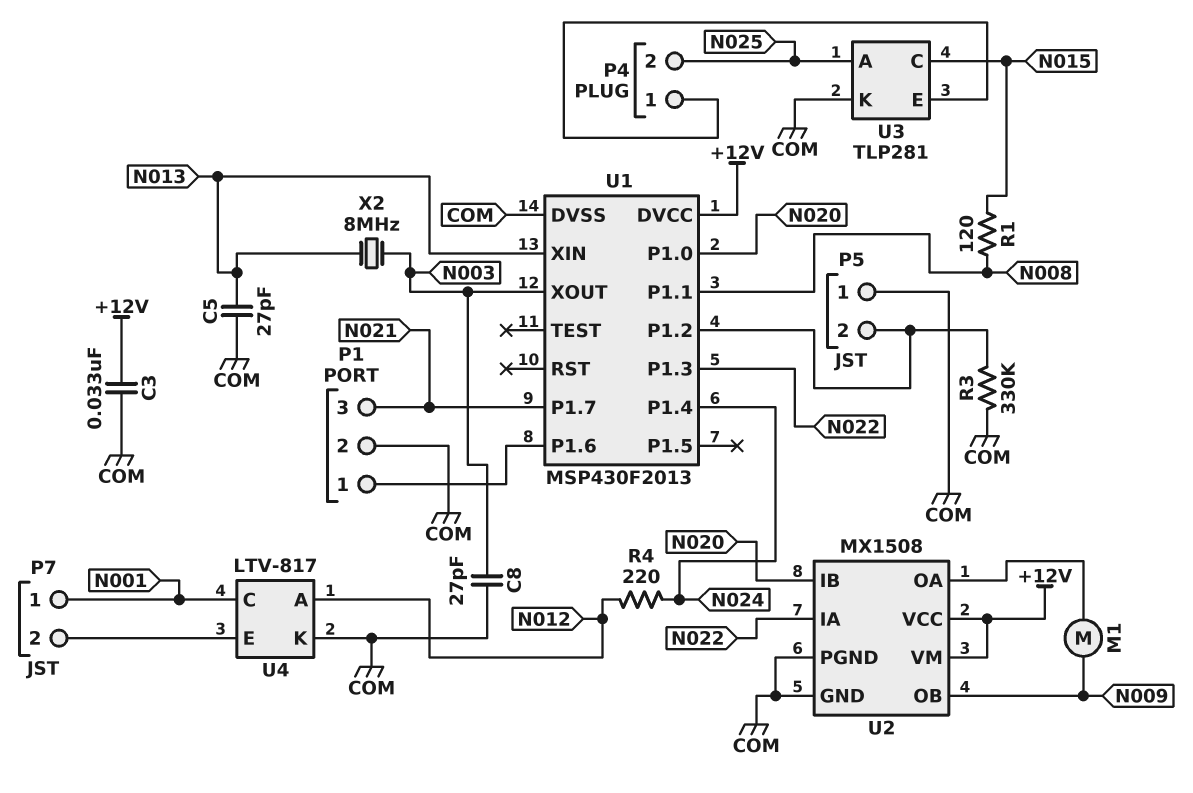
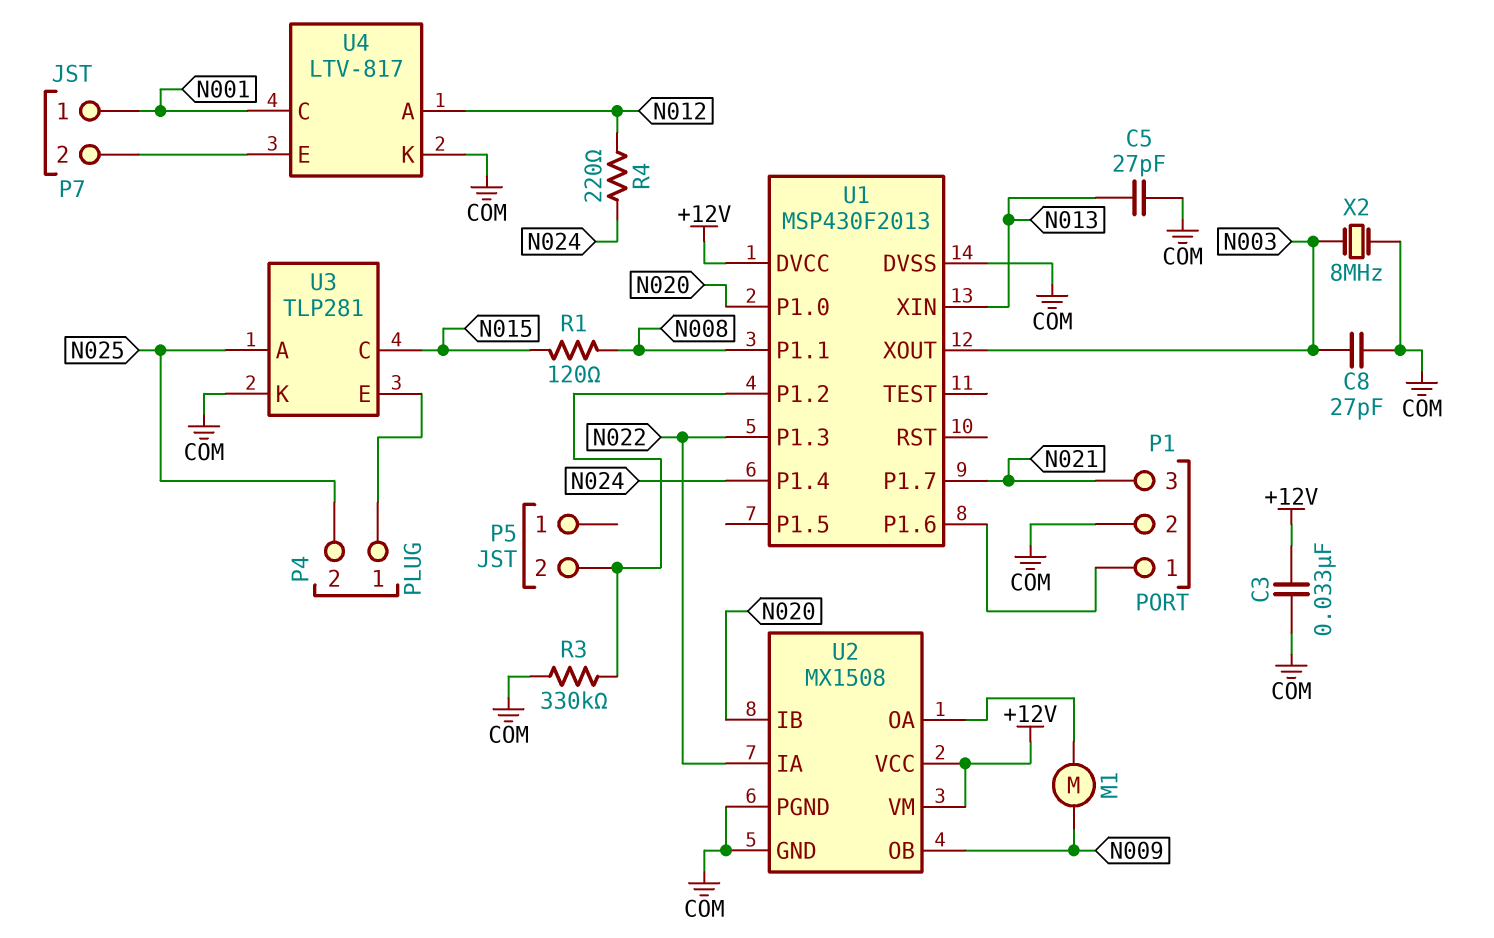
P5 pin 1: COM -> none
X2: 8MHz (N003, N013) -> 8MHz (COM, N003)

